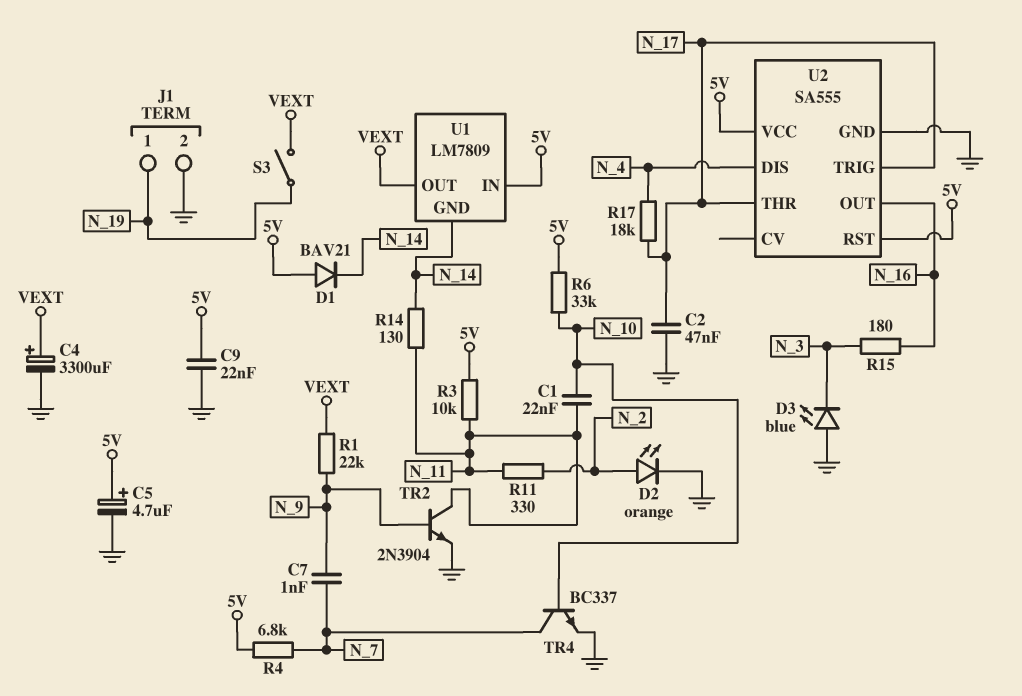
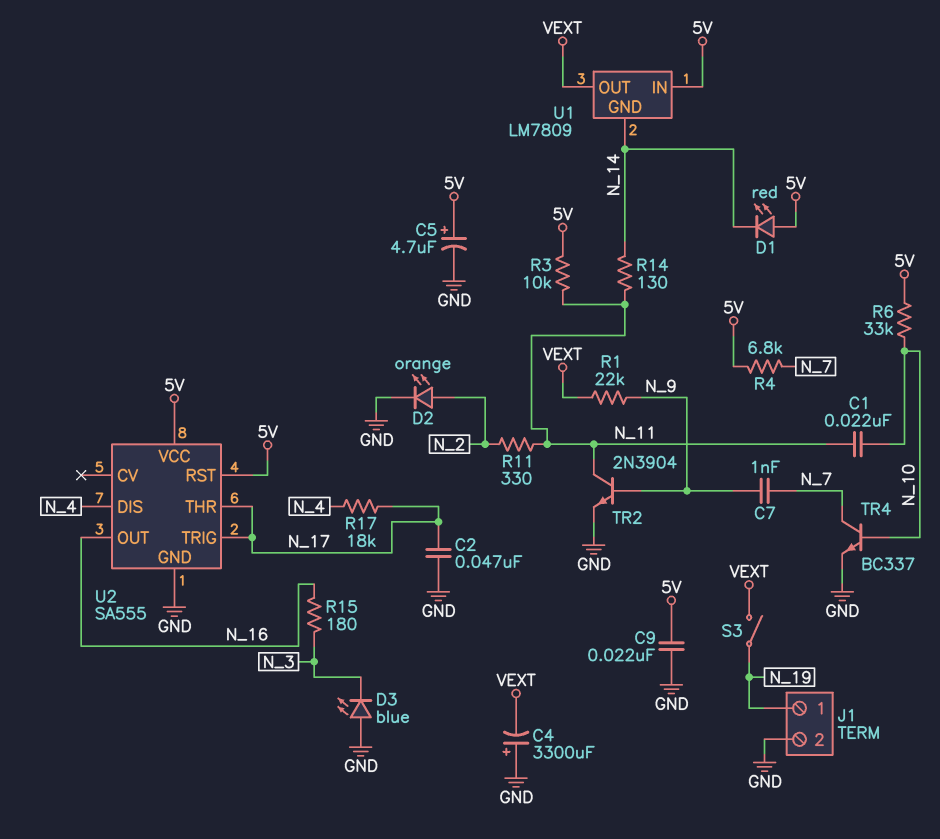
C4: 3300uF (plus VEXT, minus GND) -> 3300uF (plus GND, minus VEXT)
D1: diode BAV21 (A 5V, K N_14) -> LED red (A 5V, K N_14)

